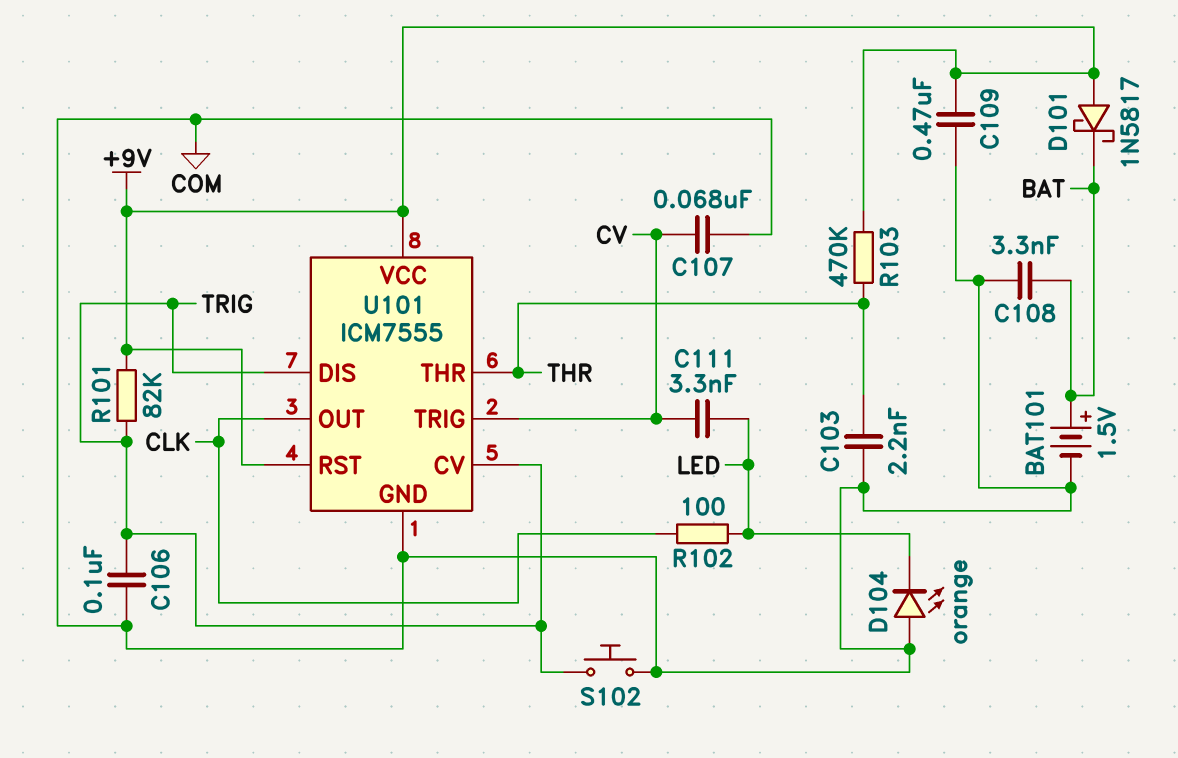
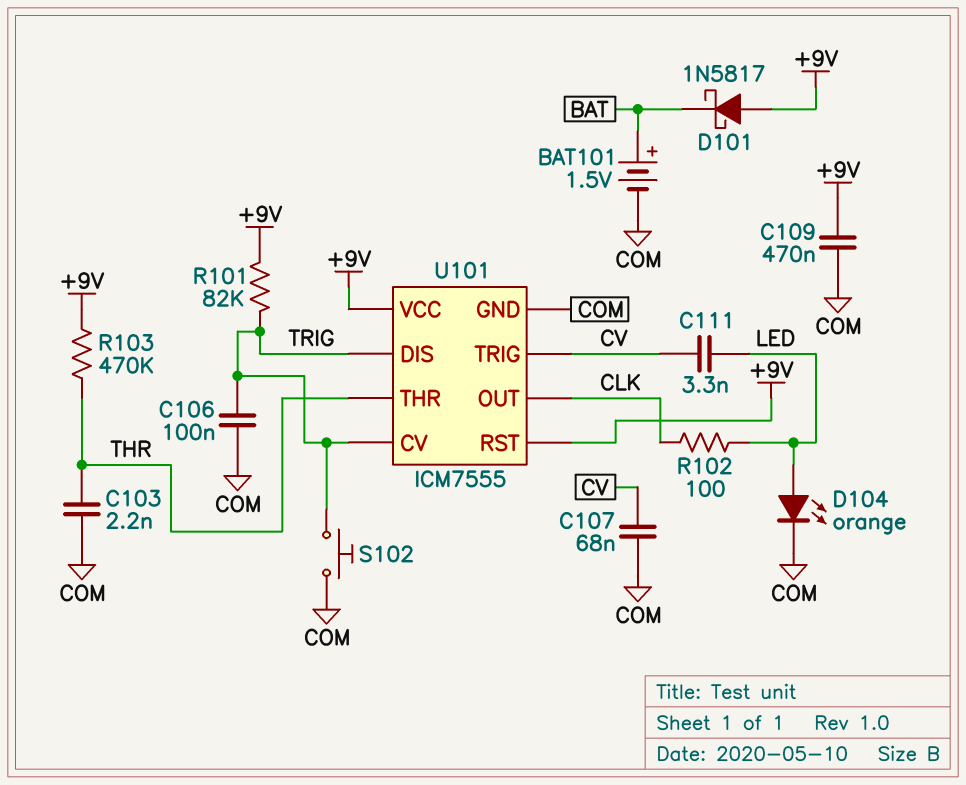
C108: 3.3nF (BAT, COM) -> none
D104: LED orange (A COM, K LED) -> LED orange (A LED, K COM)

